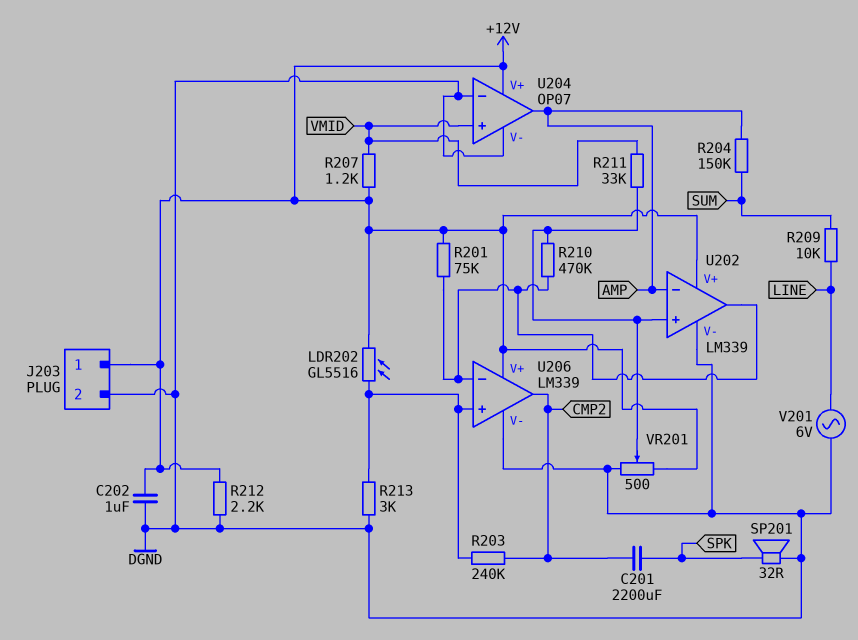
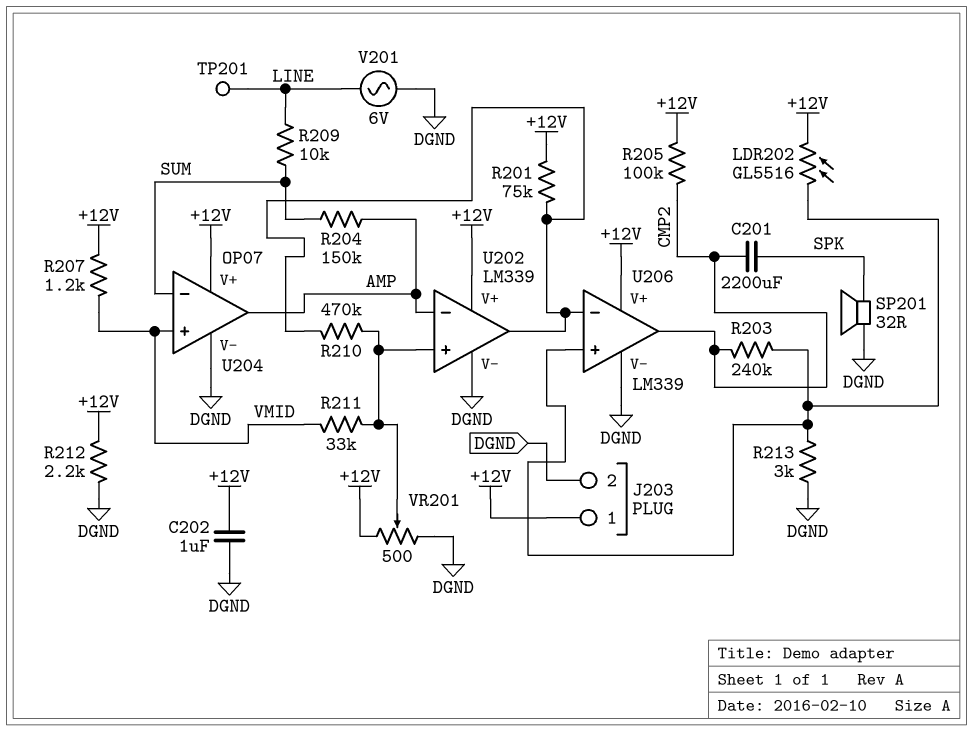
R205: none -> 100k (+12V, CMP2)
TP201: none -> test point (LINE)
U204 pin in-: DGND -> SUM

